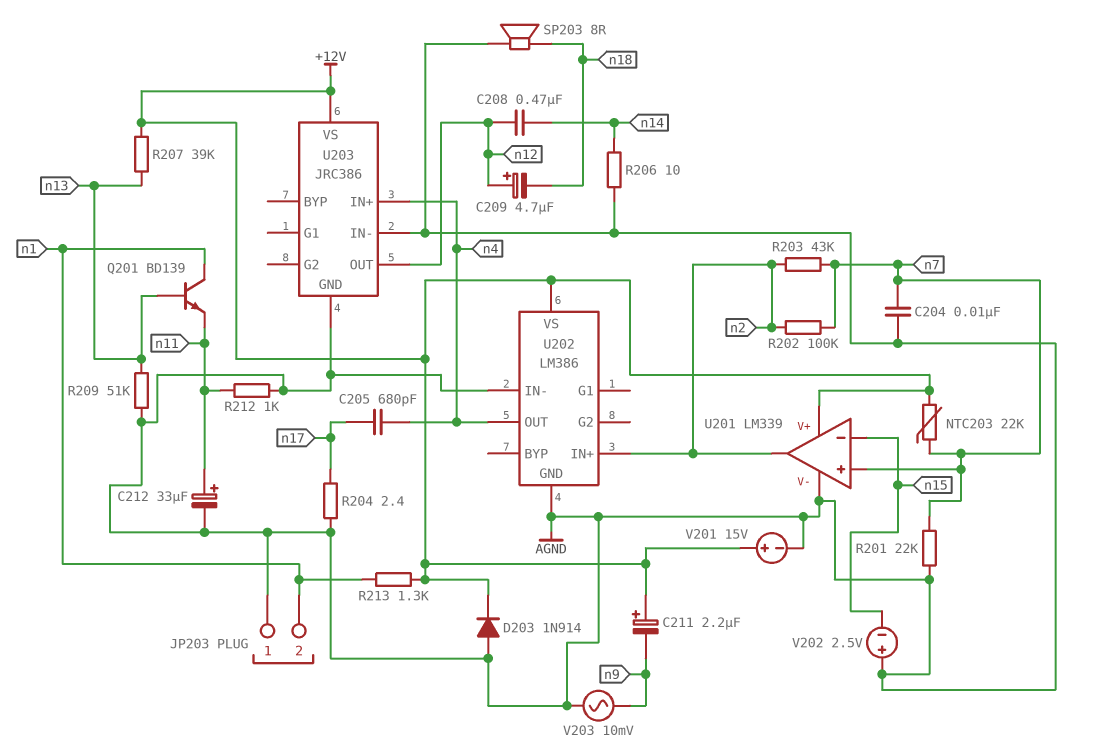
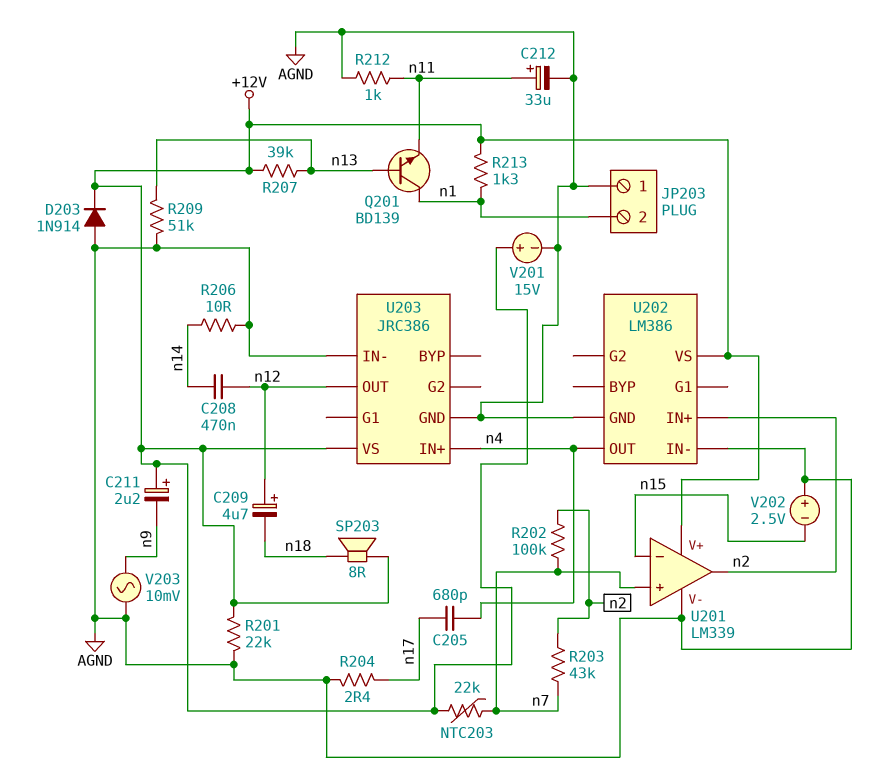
C204: 10nF (AGND, n7) -> none
R201: 22k (AGND, n7) -> 22k (+12V, AGND)
SP203: speaker 8R (AGND, n18) -> speaker 8R (+12V, n18)

